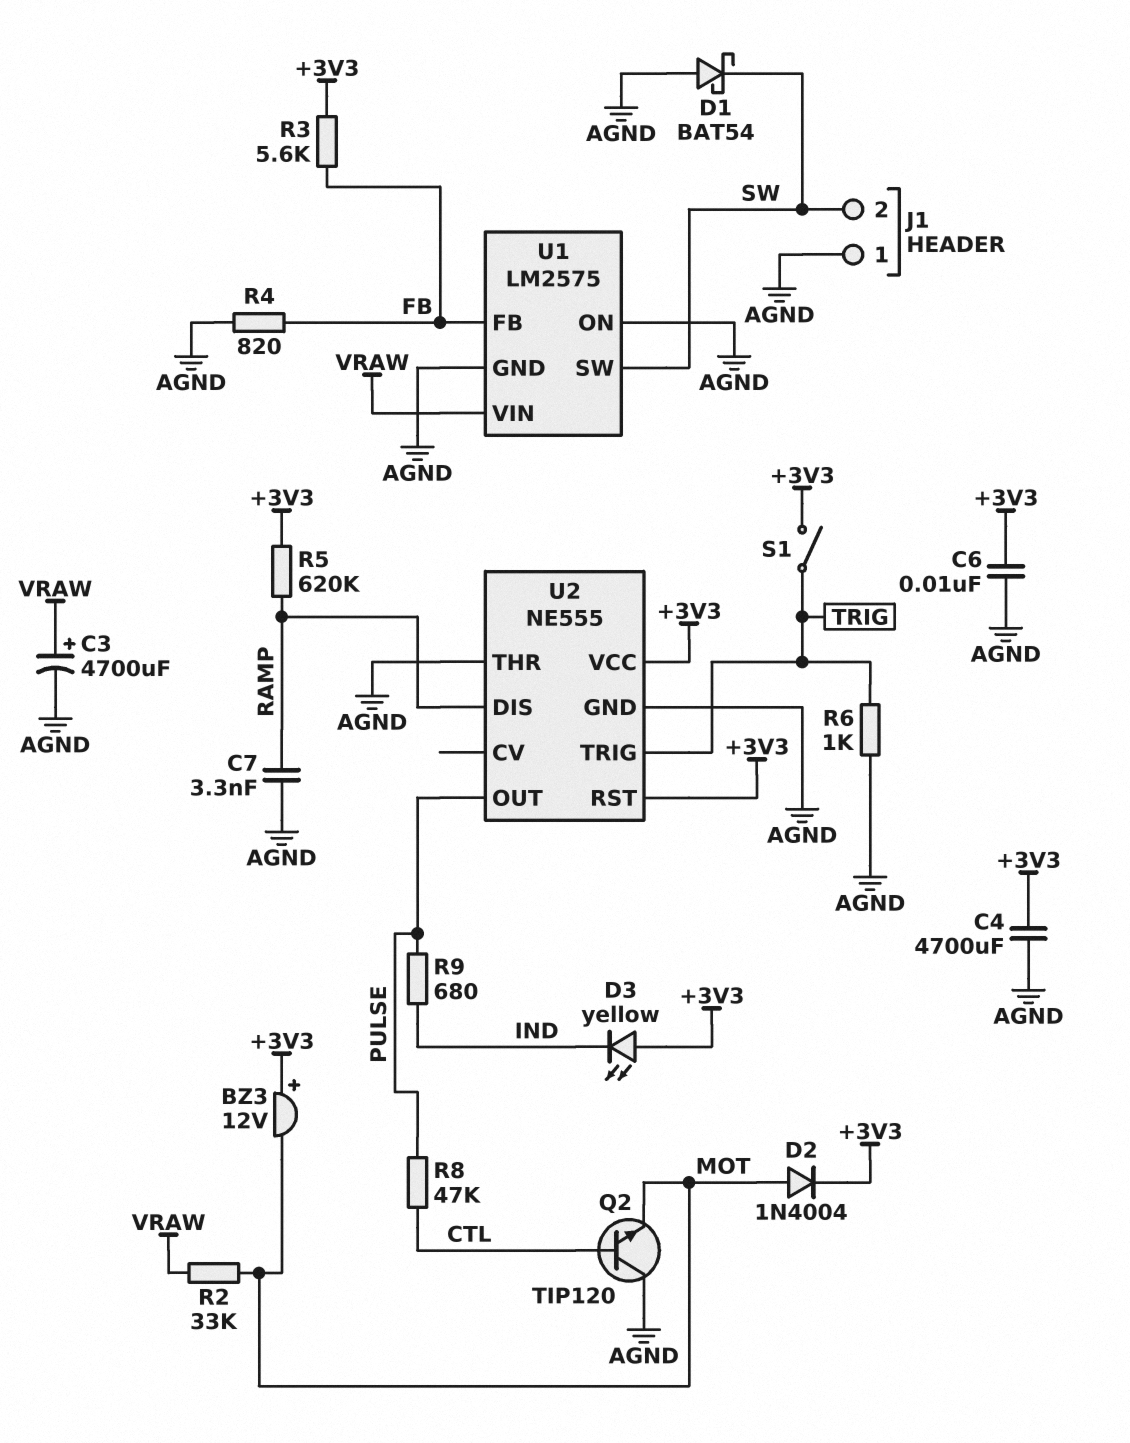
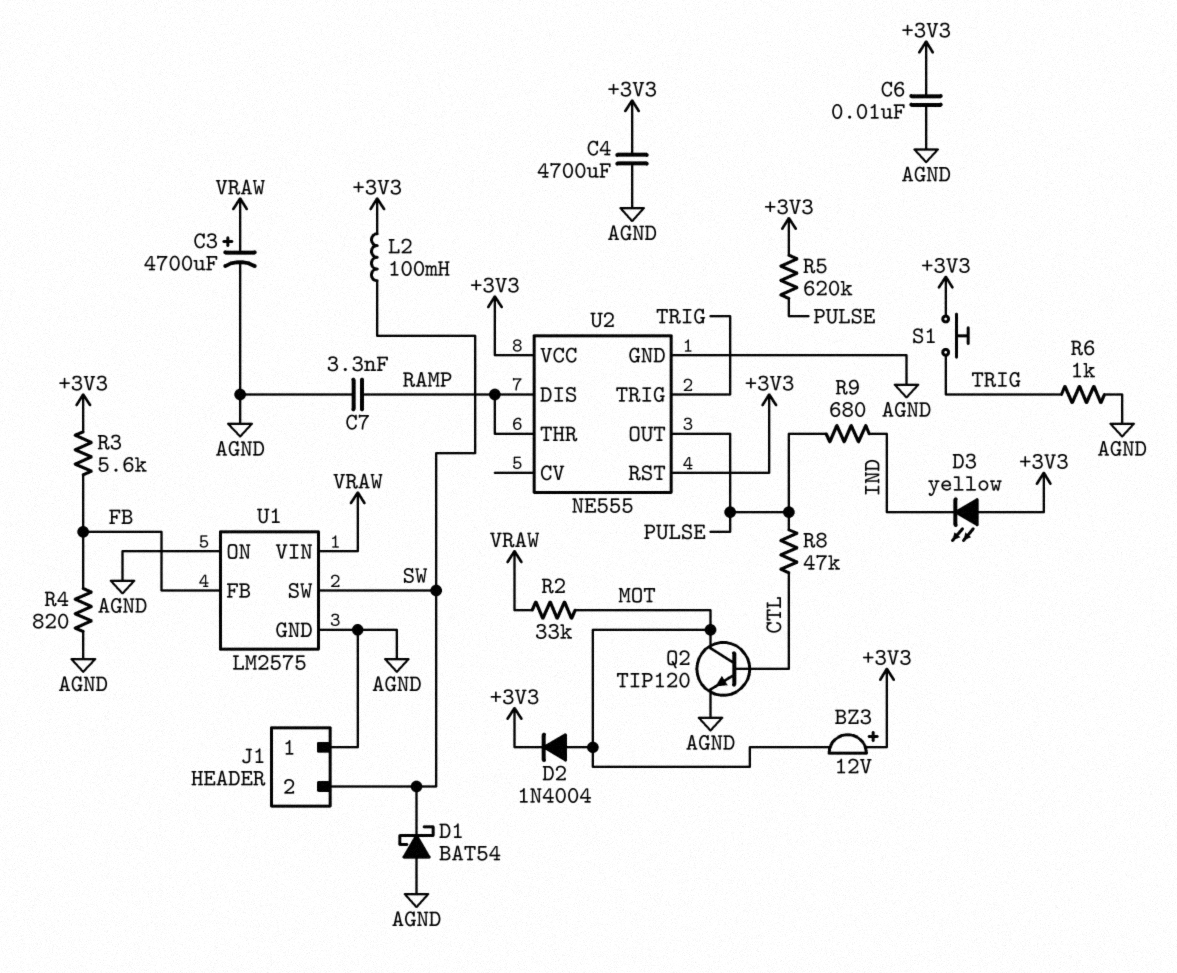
L2: none -> 100mH (+3V3, SW)
Q2: NPN TIP120 (B CTL, C AGND, E MOT) -> NPN TIP120 (B CTL, C MOT, E AGND)
R5: 620k (+3V3, RAMP) -> 620k (+3V3, PULSE)
S1: switch (+3V3, TRIG) -> button (+3V3, TRIG)
U2 pin THR: AGND -> RAMP

